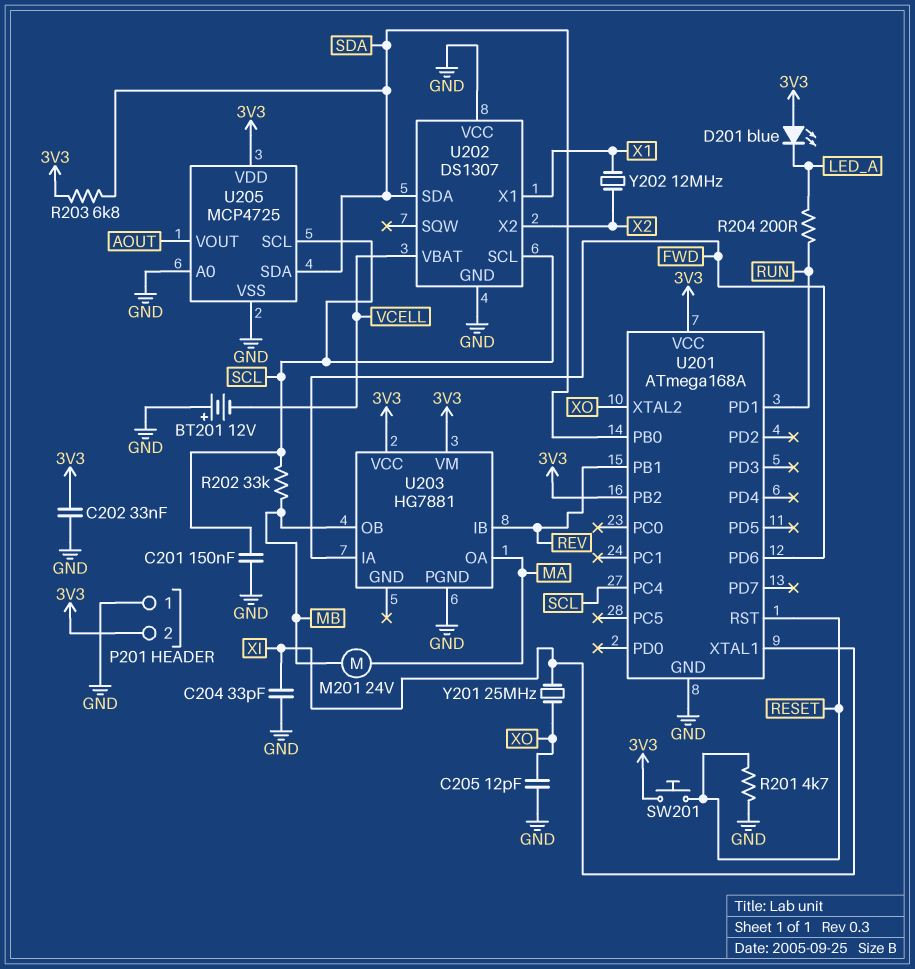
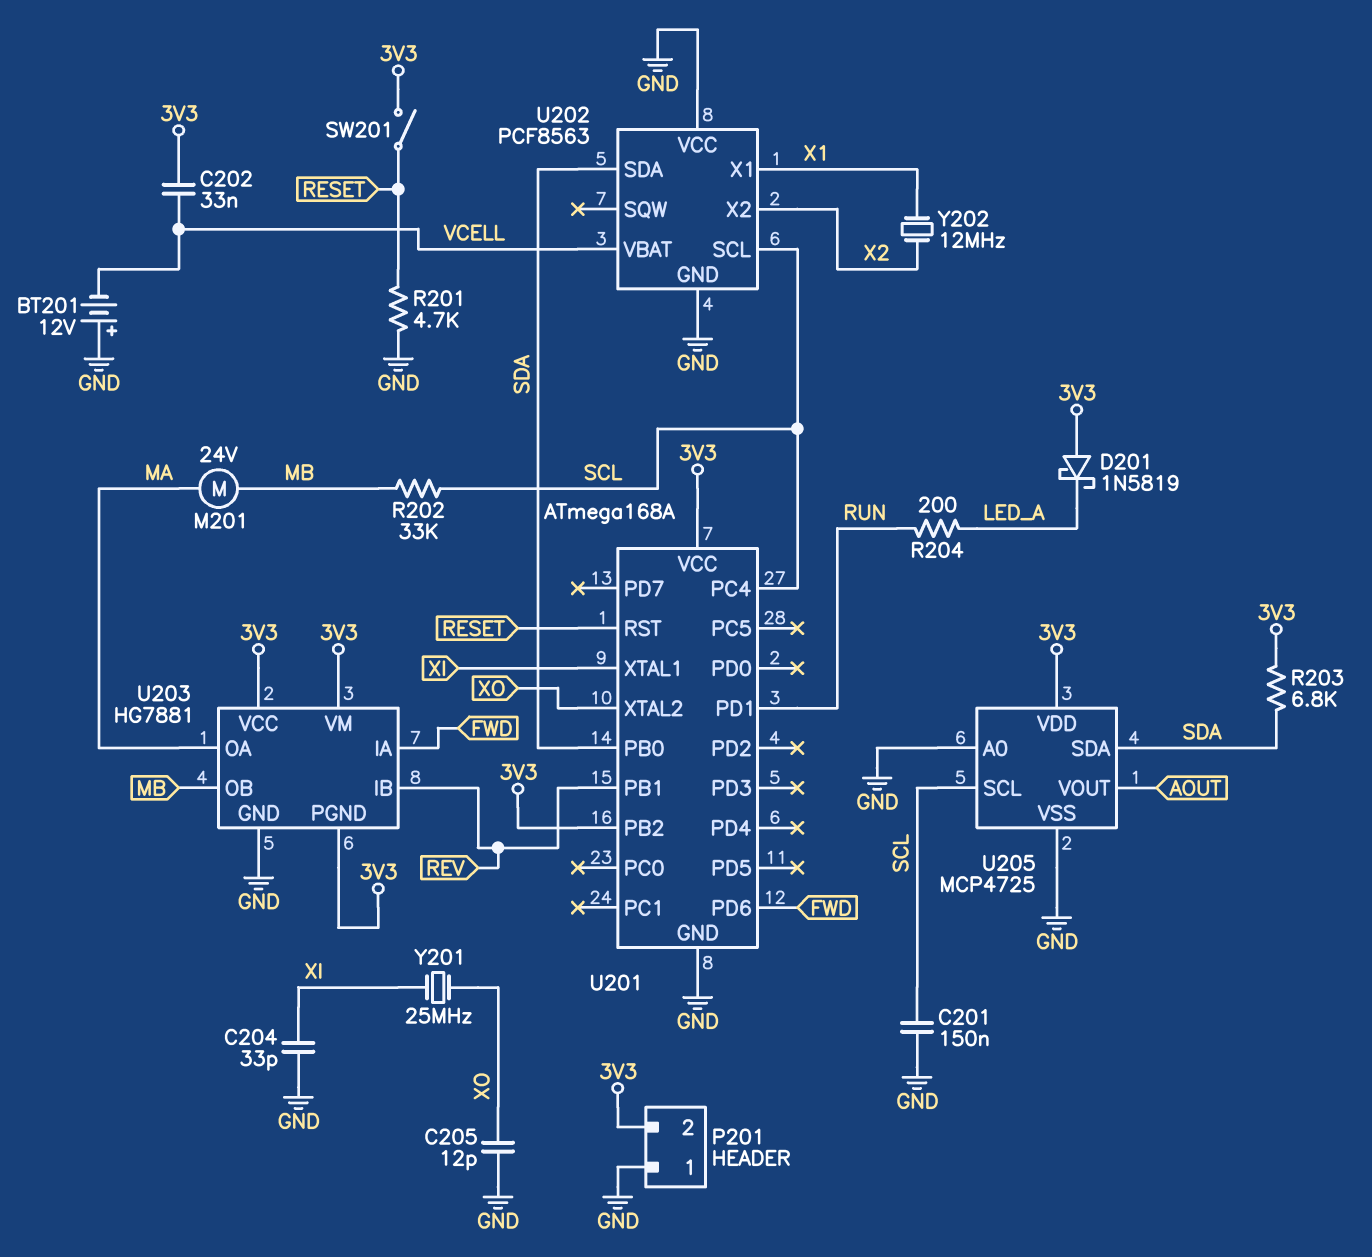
C202: 33nF (3V3, GND) -> 33nF (3V3, VCELL)
D201: LED blue (A 3V3, K LED_A) -> schottky 1N5819 (A 3V3, K LED_A)
SW201: button (3V3, RESET) -> switch (3V3, RESET)
U202: DS1307 -> PCF8563
U203 pin GND: none -> GND
U203 pin PGND: GND -> 3V3

